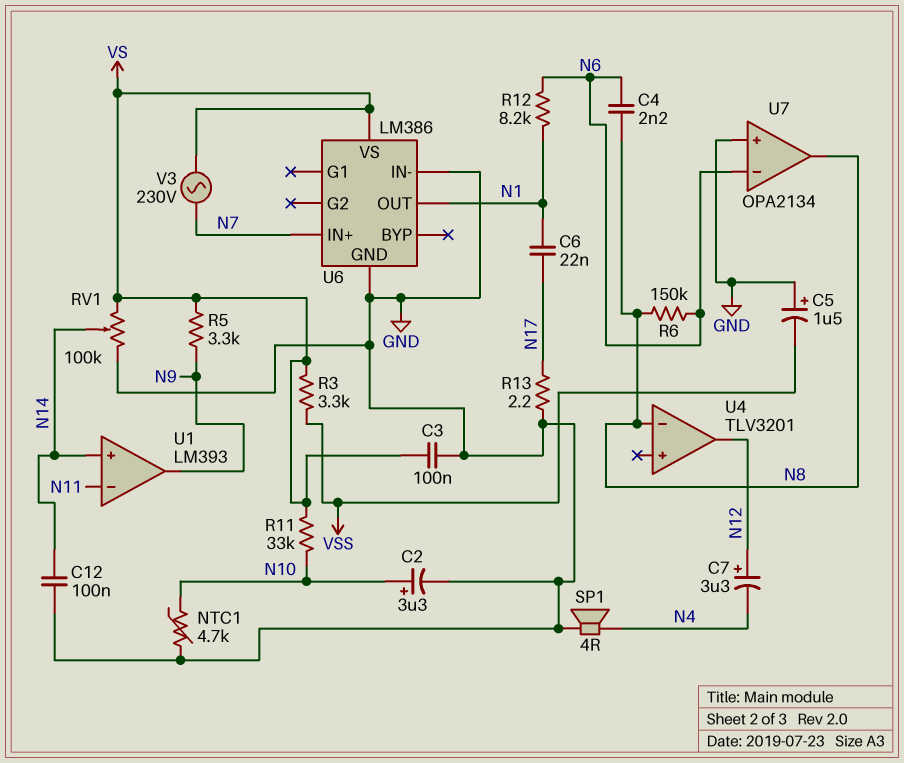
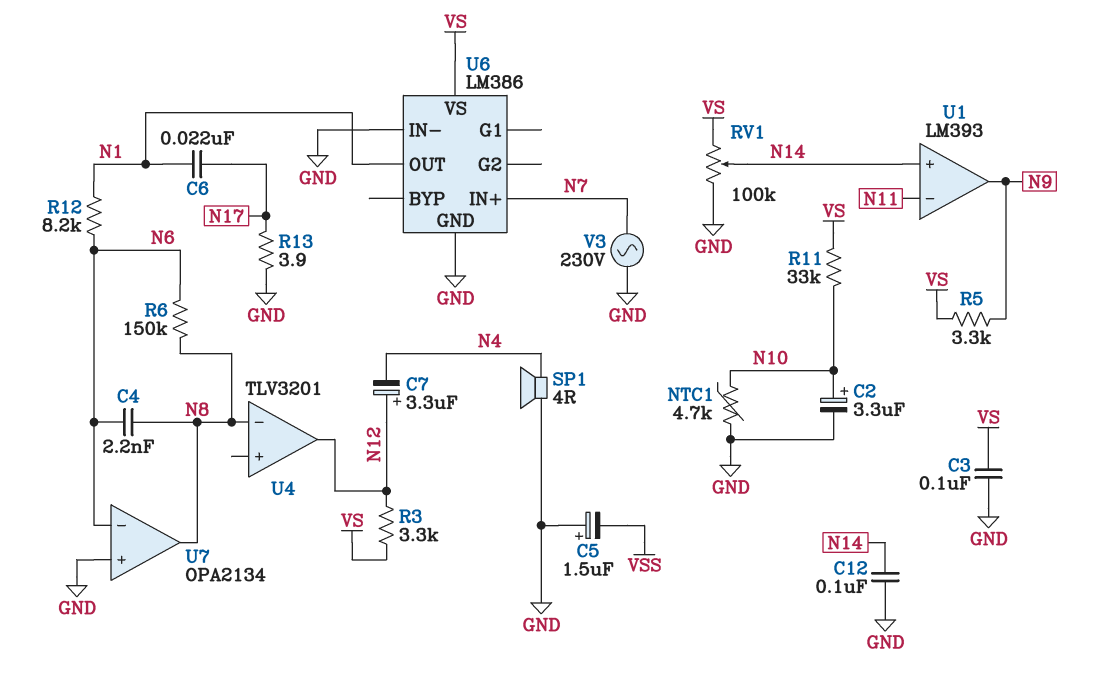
R3: 3.3k (VS, VSS) -> 3.3k (N12, VS)
R13: 2.2 (GND, N17) -> 3.9 (GND, N17)
V3: AC 230V (N7, VS) -> AC 230V (GND, N7)

